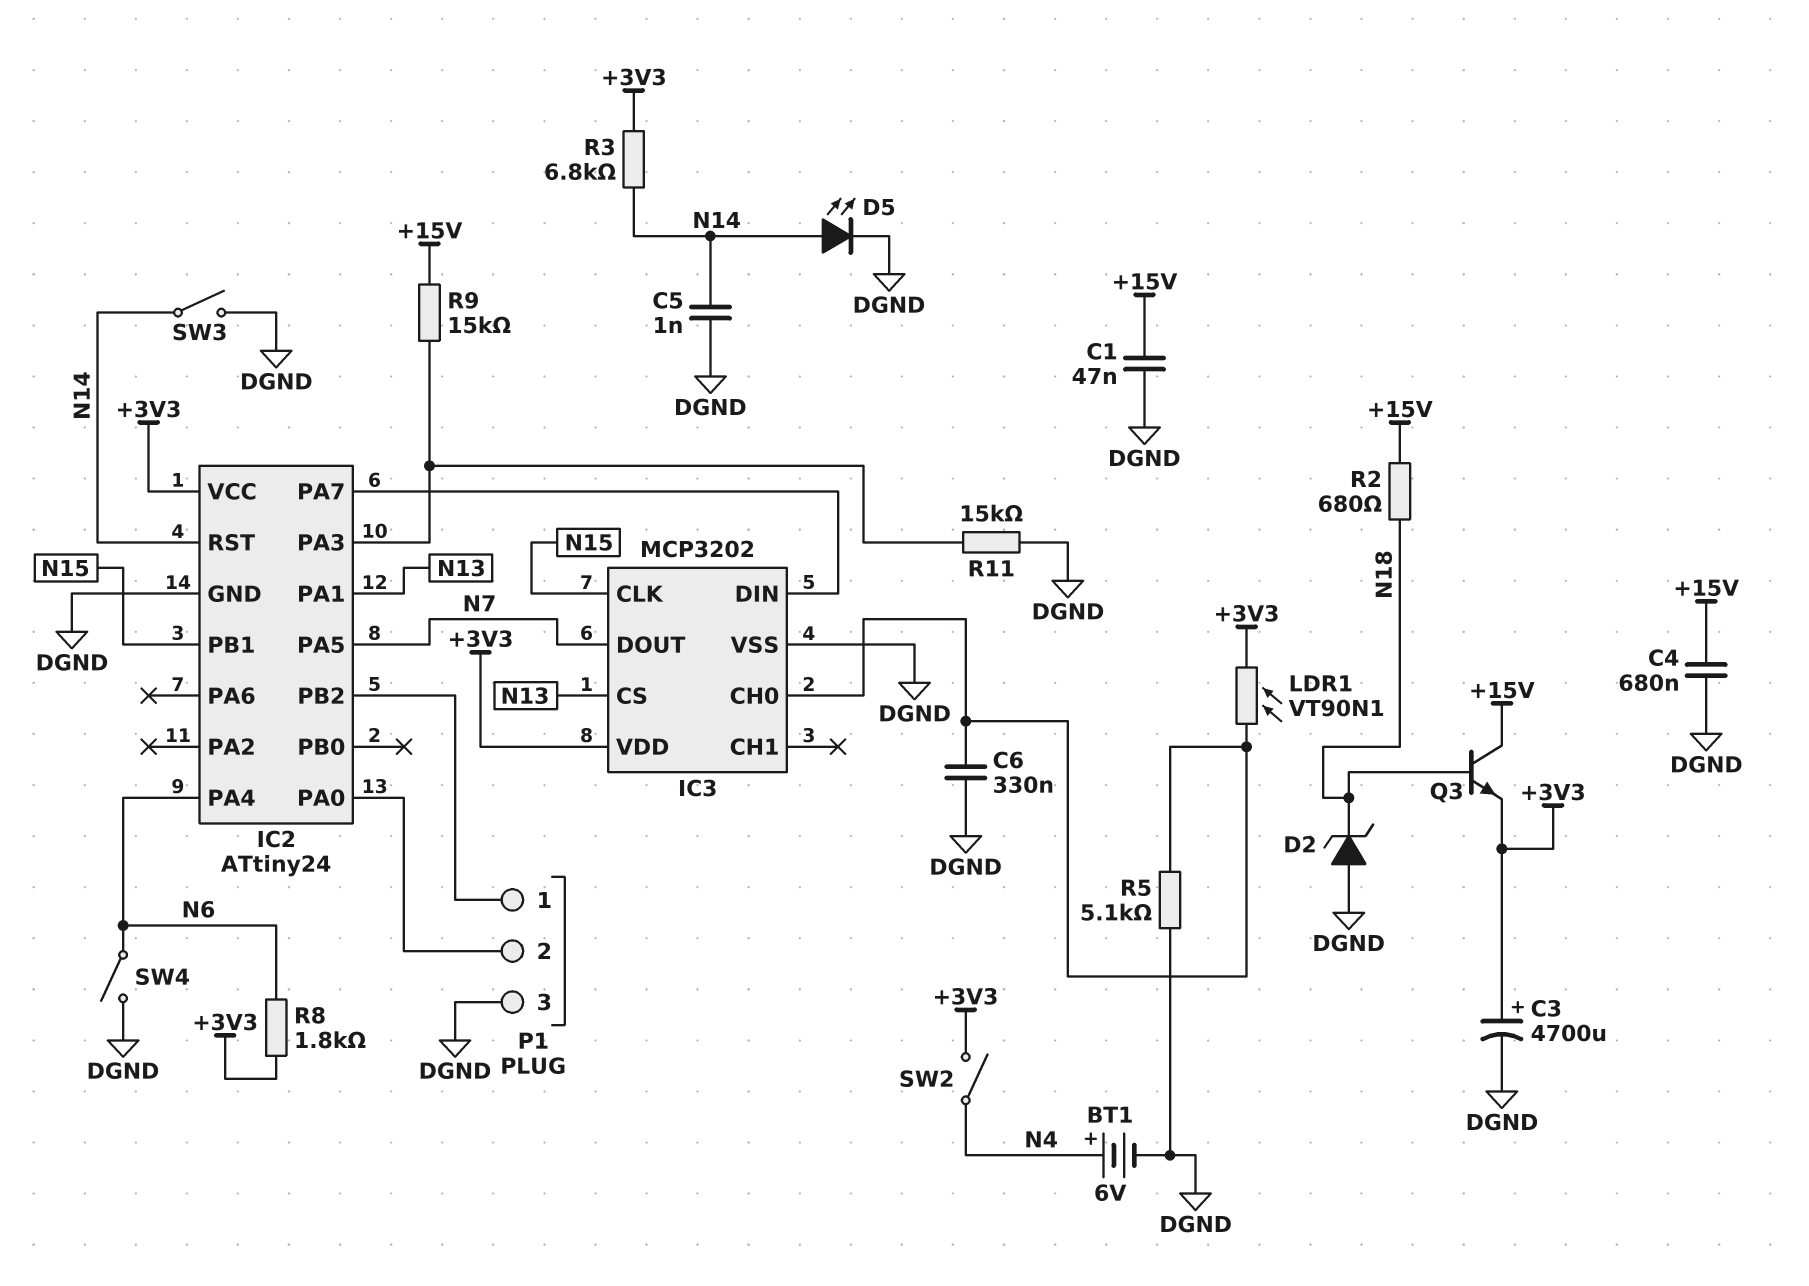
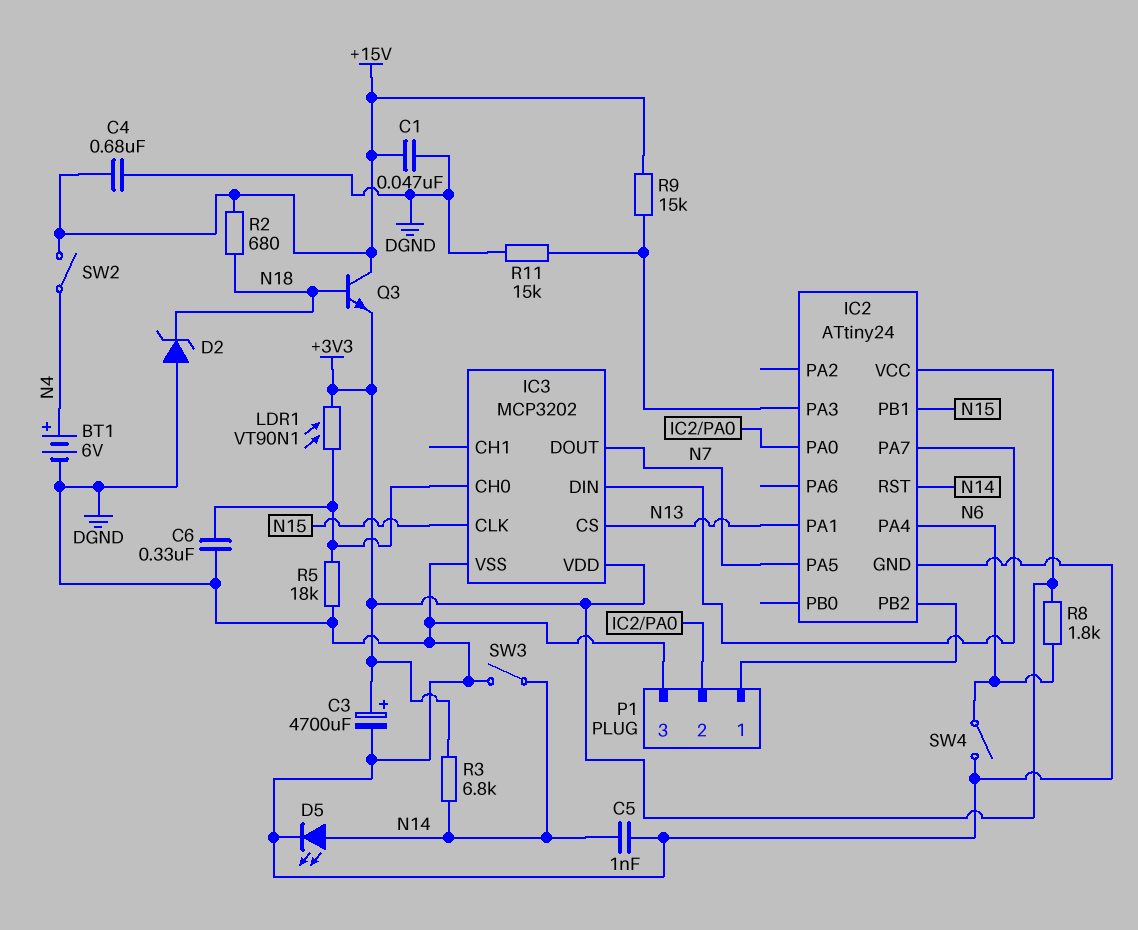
R5: 5.1k (DGND, IC3/CH0) -> 18k (DGND, IC3/CH0)
SW2: switch (+3V3, N4) -> switch (+15V, N4)

